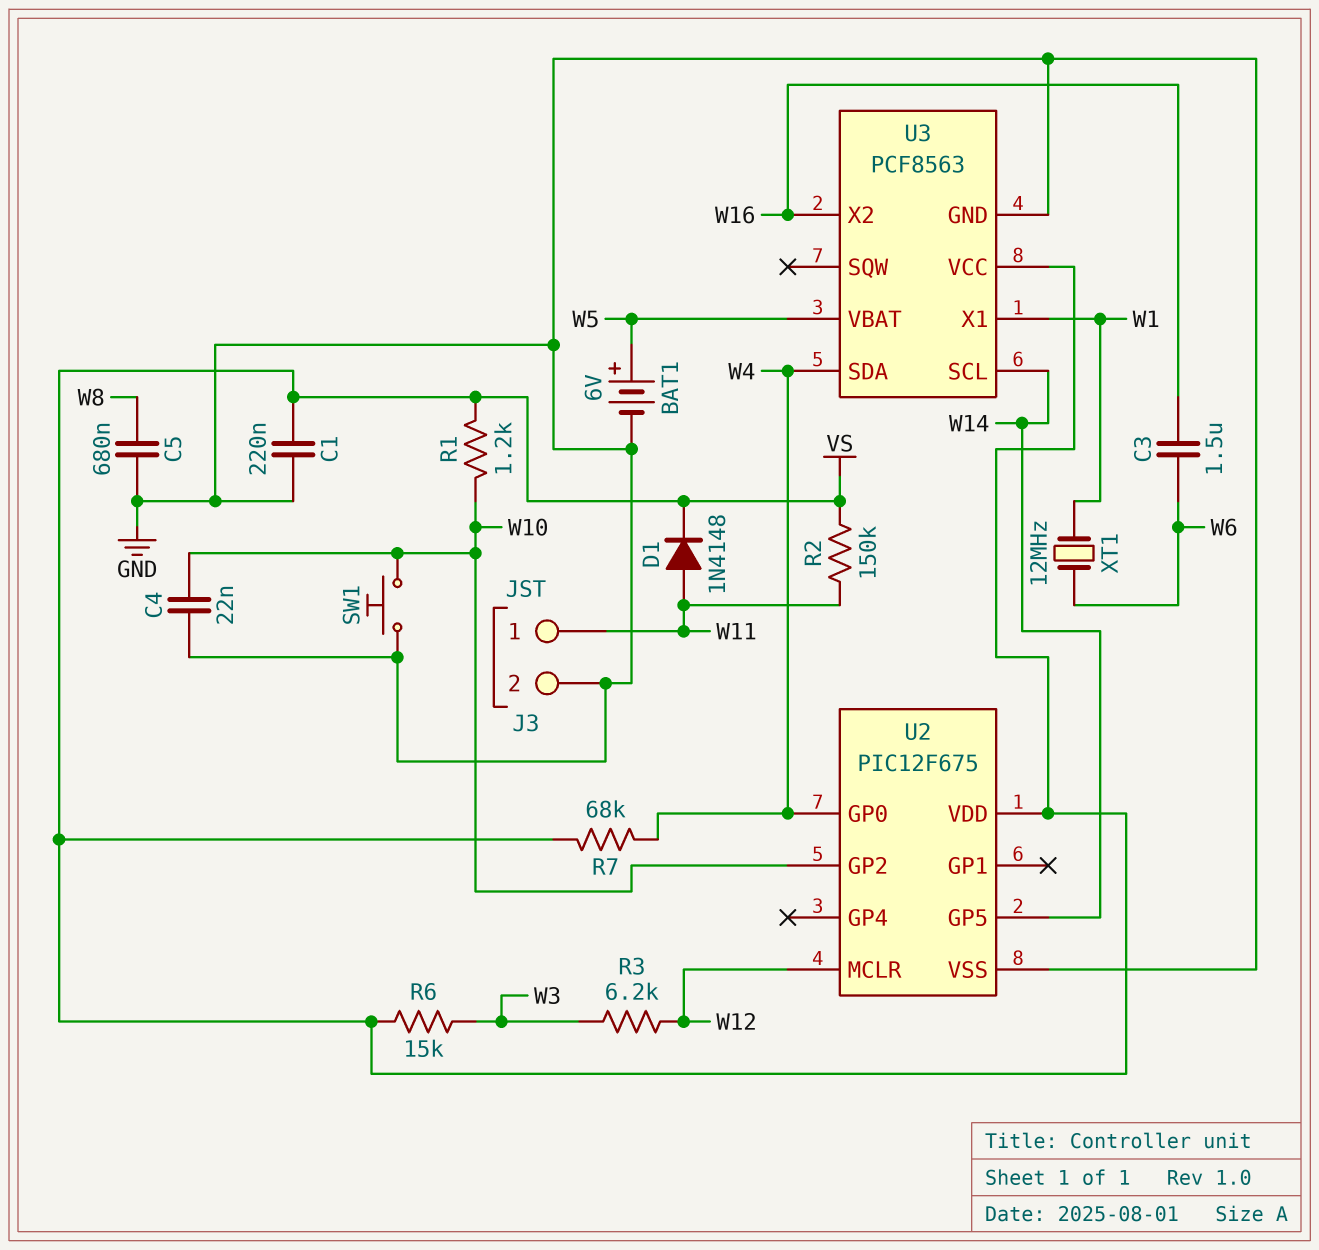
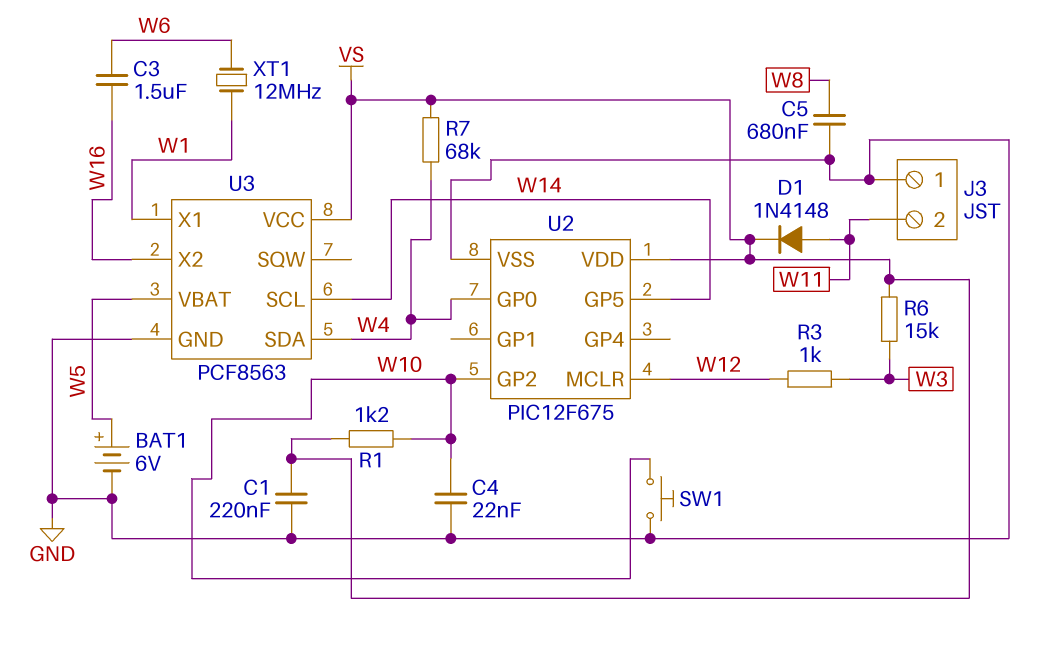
J3 pin 1: W11 -> GND
J3 pin 2: GND -> W11
R2: 150k (VS, W11) -> none
R3: 6.2k (W3, W12) -> 1k (W3, W12)

